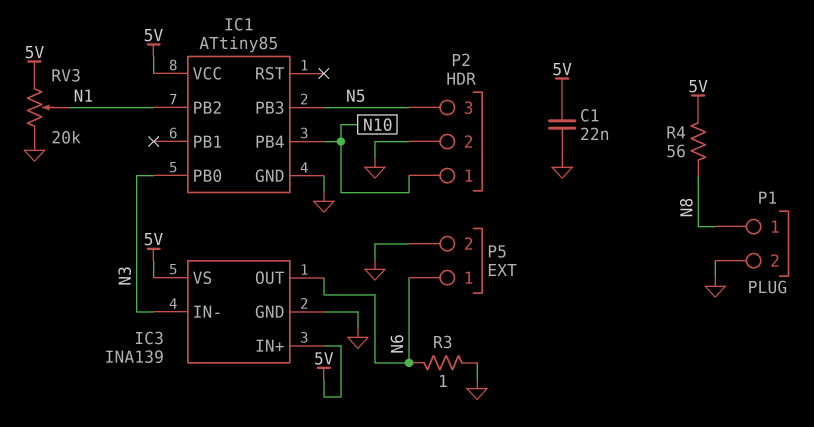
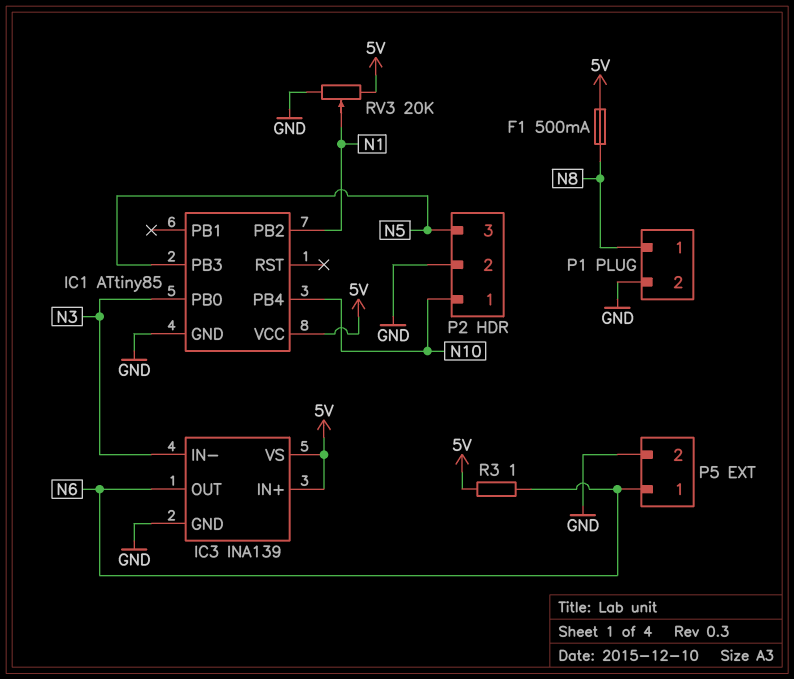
C1: 22nF (5V, GND) -> none
F1: none -> 500mA (5V, N8)
R3: 1 (GND, N6) -> 1 (5V, N6)
R4: 56 (5V, N8) -> none

